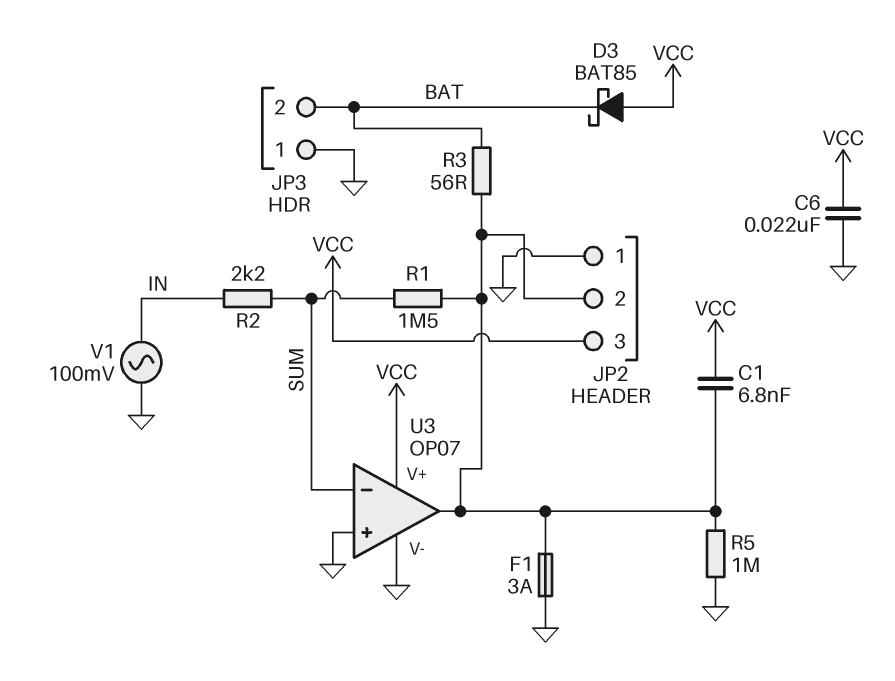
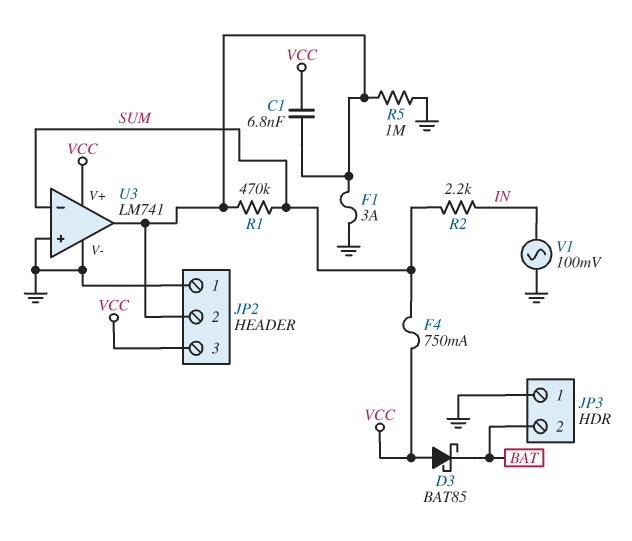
C6: 22nF (GND, VCC) -> none
F4: none -> 750mA (SUM, VCC)
R1: 1.5M (JP2/2, SUM) -> 470k (JP2/2, SUM)
R3: 56 (BAT, JP2/2) -> none
U3: OP07 -> LM741

